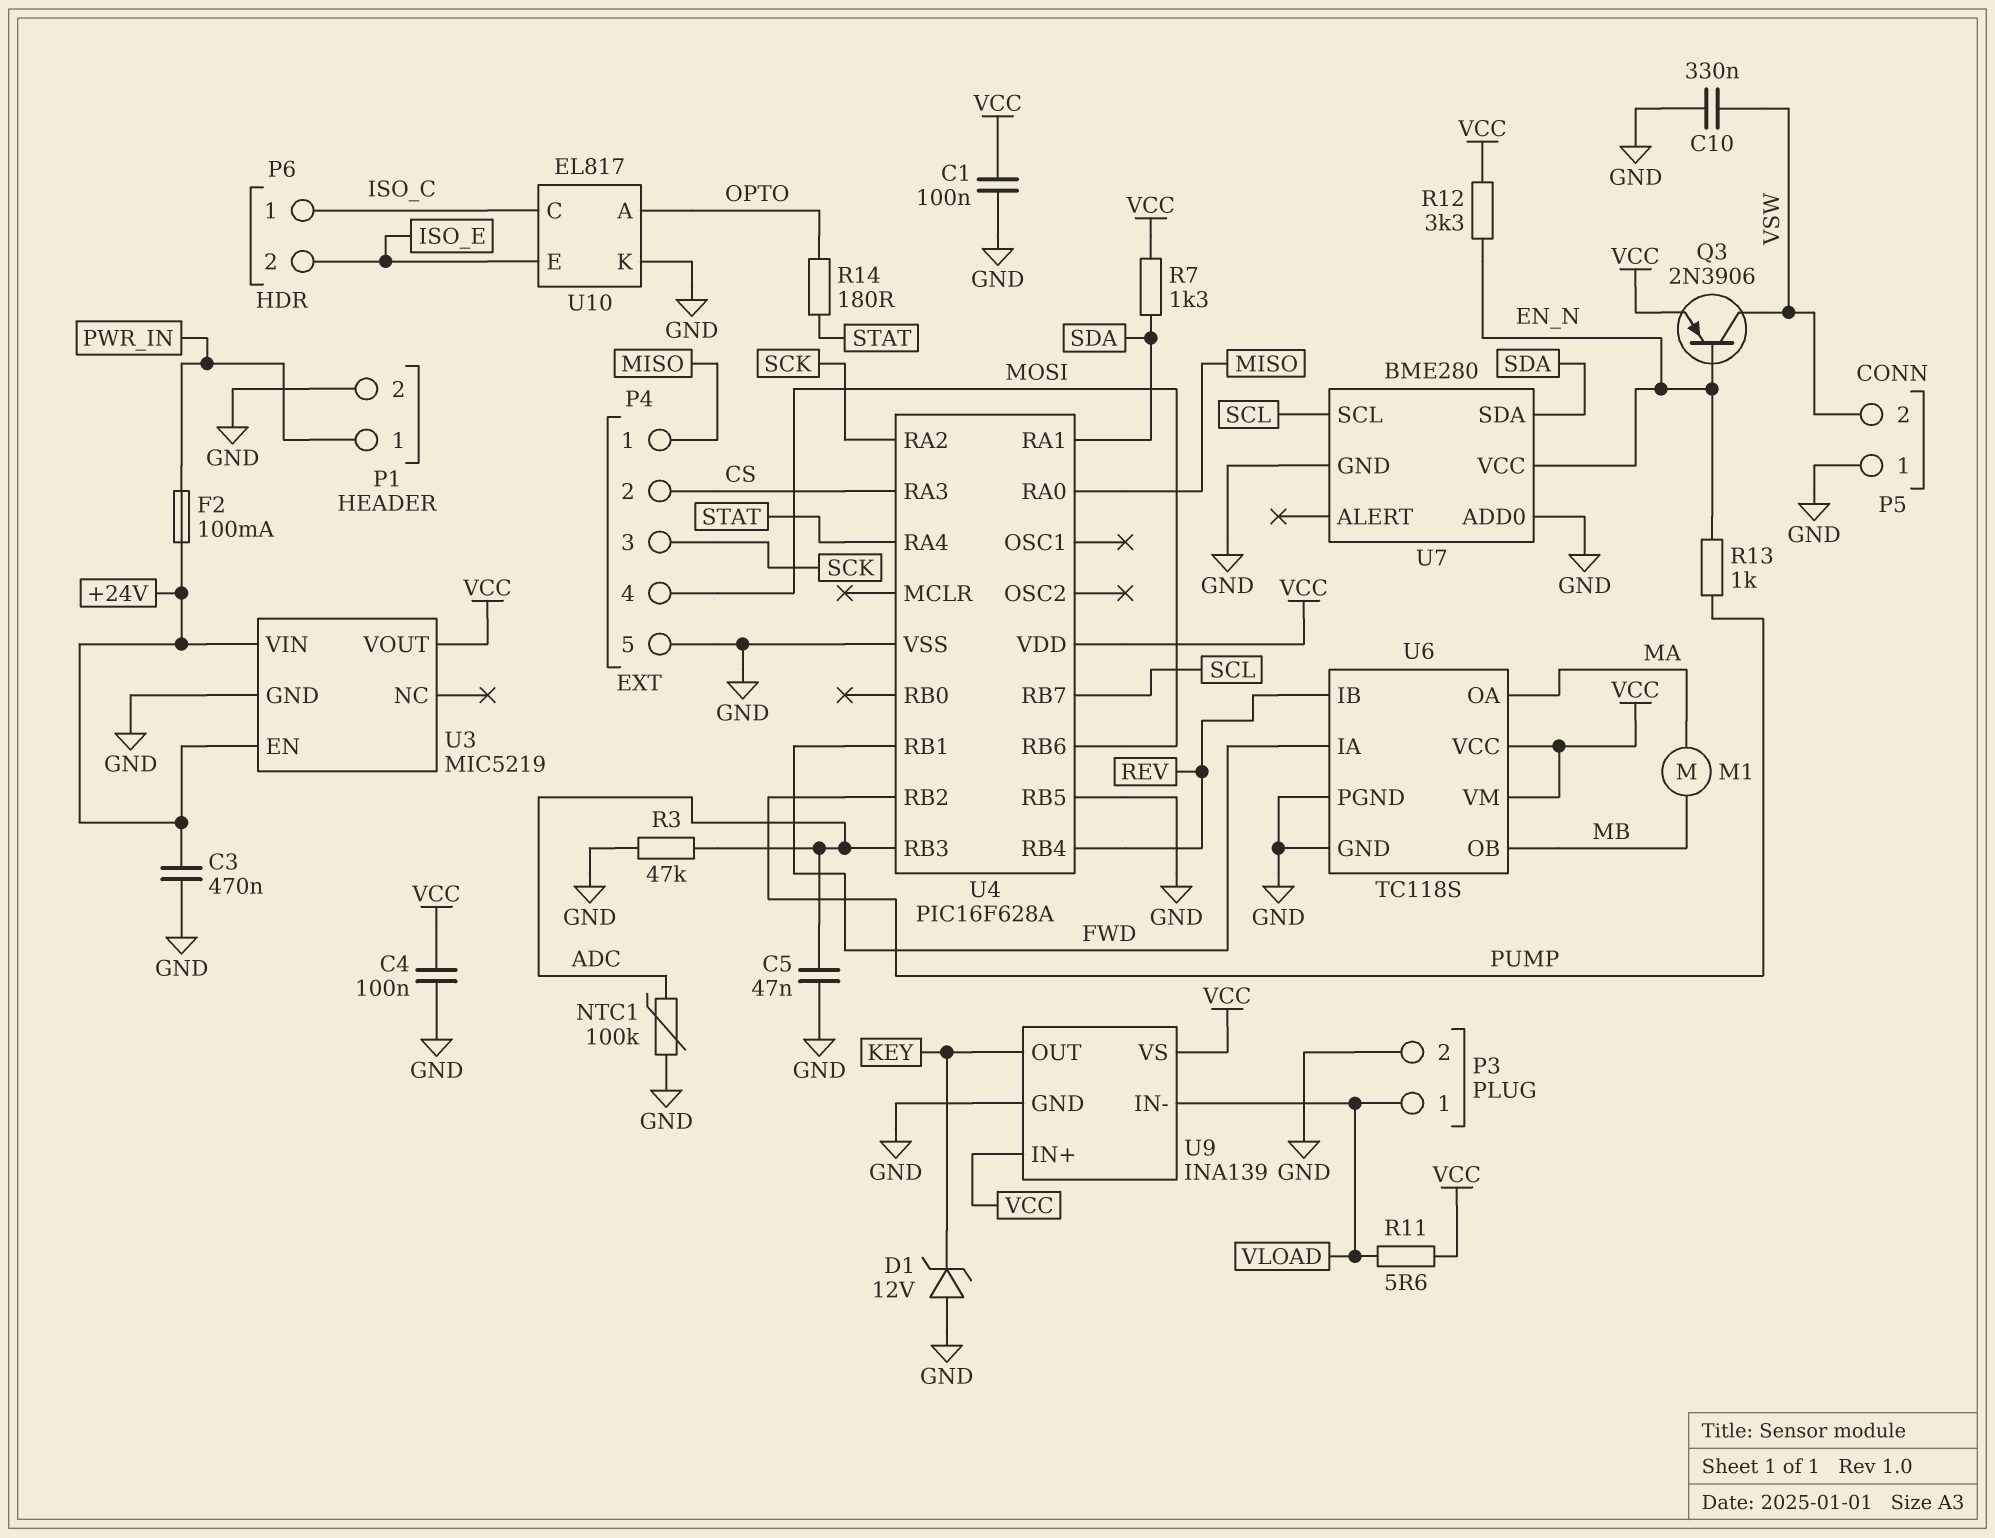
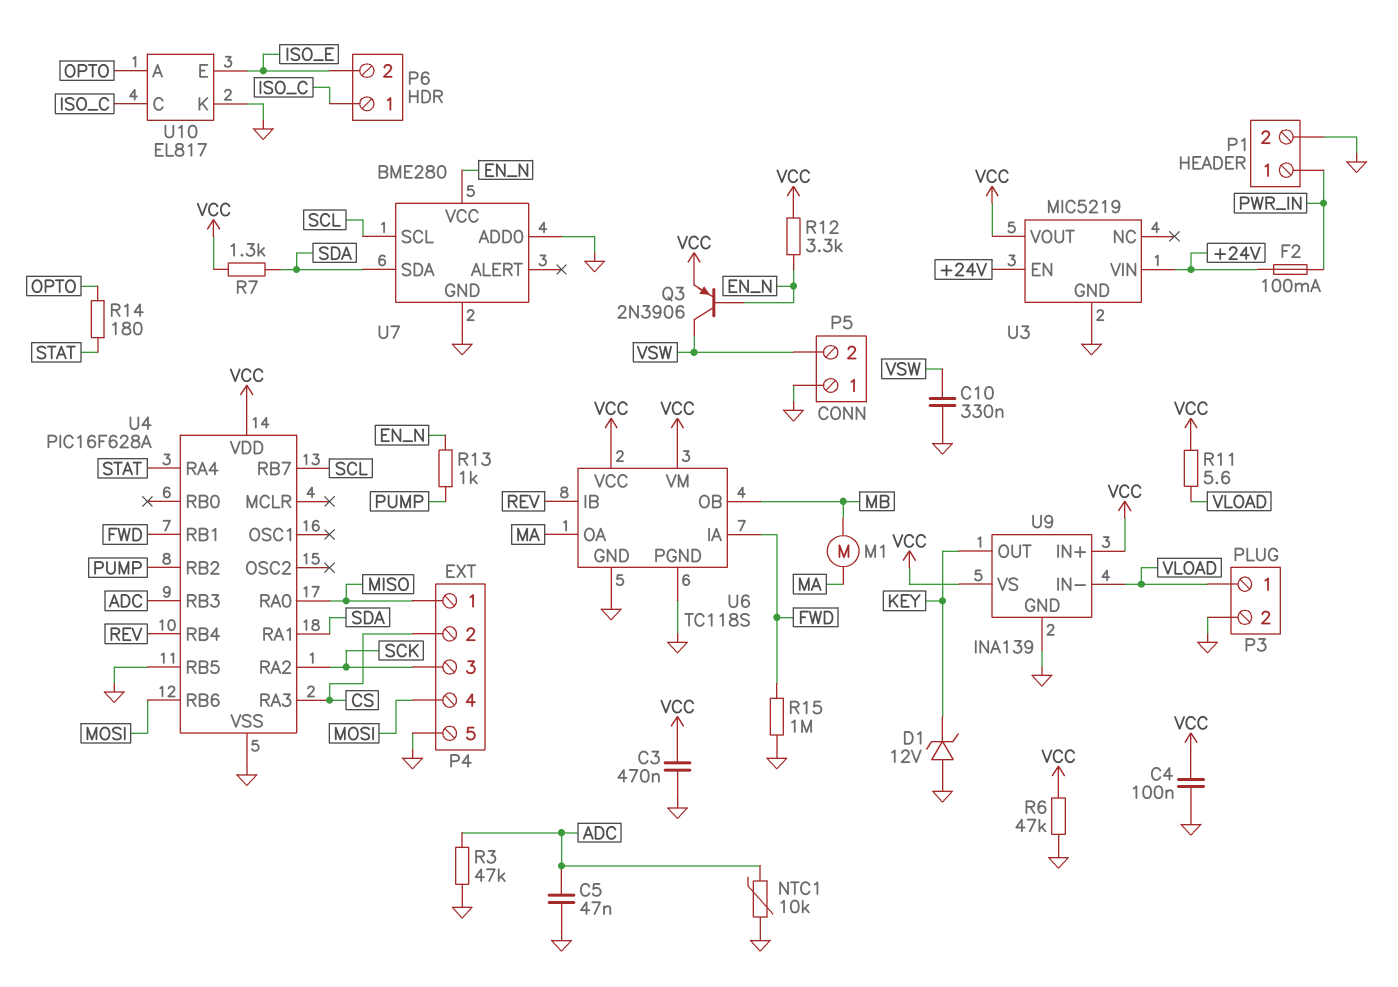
C1: 100nF (GND, VCC) -> none
C3: 470nF (+24V, GND) -> 470nF (GND, VCC)
NTC1: 100k (ADC, GND) -> 10k (ADC, GND)
R6: none -> 47k (GND, VCC)
R15: none -> 1M (FWD, GND)

